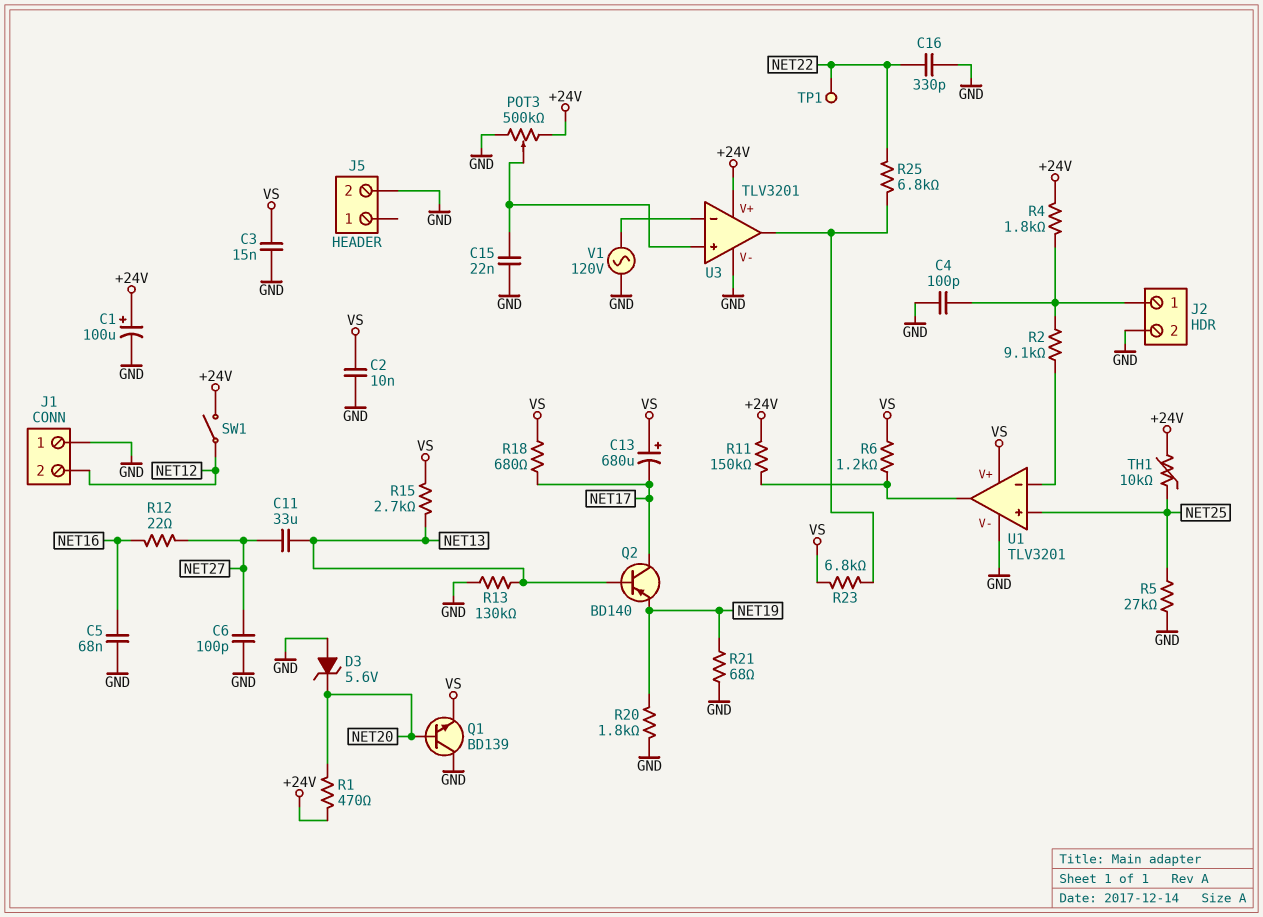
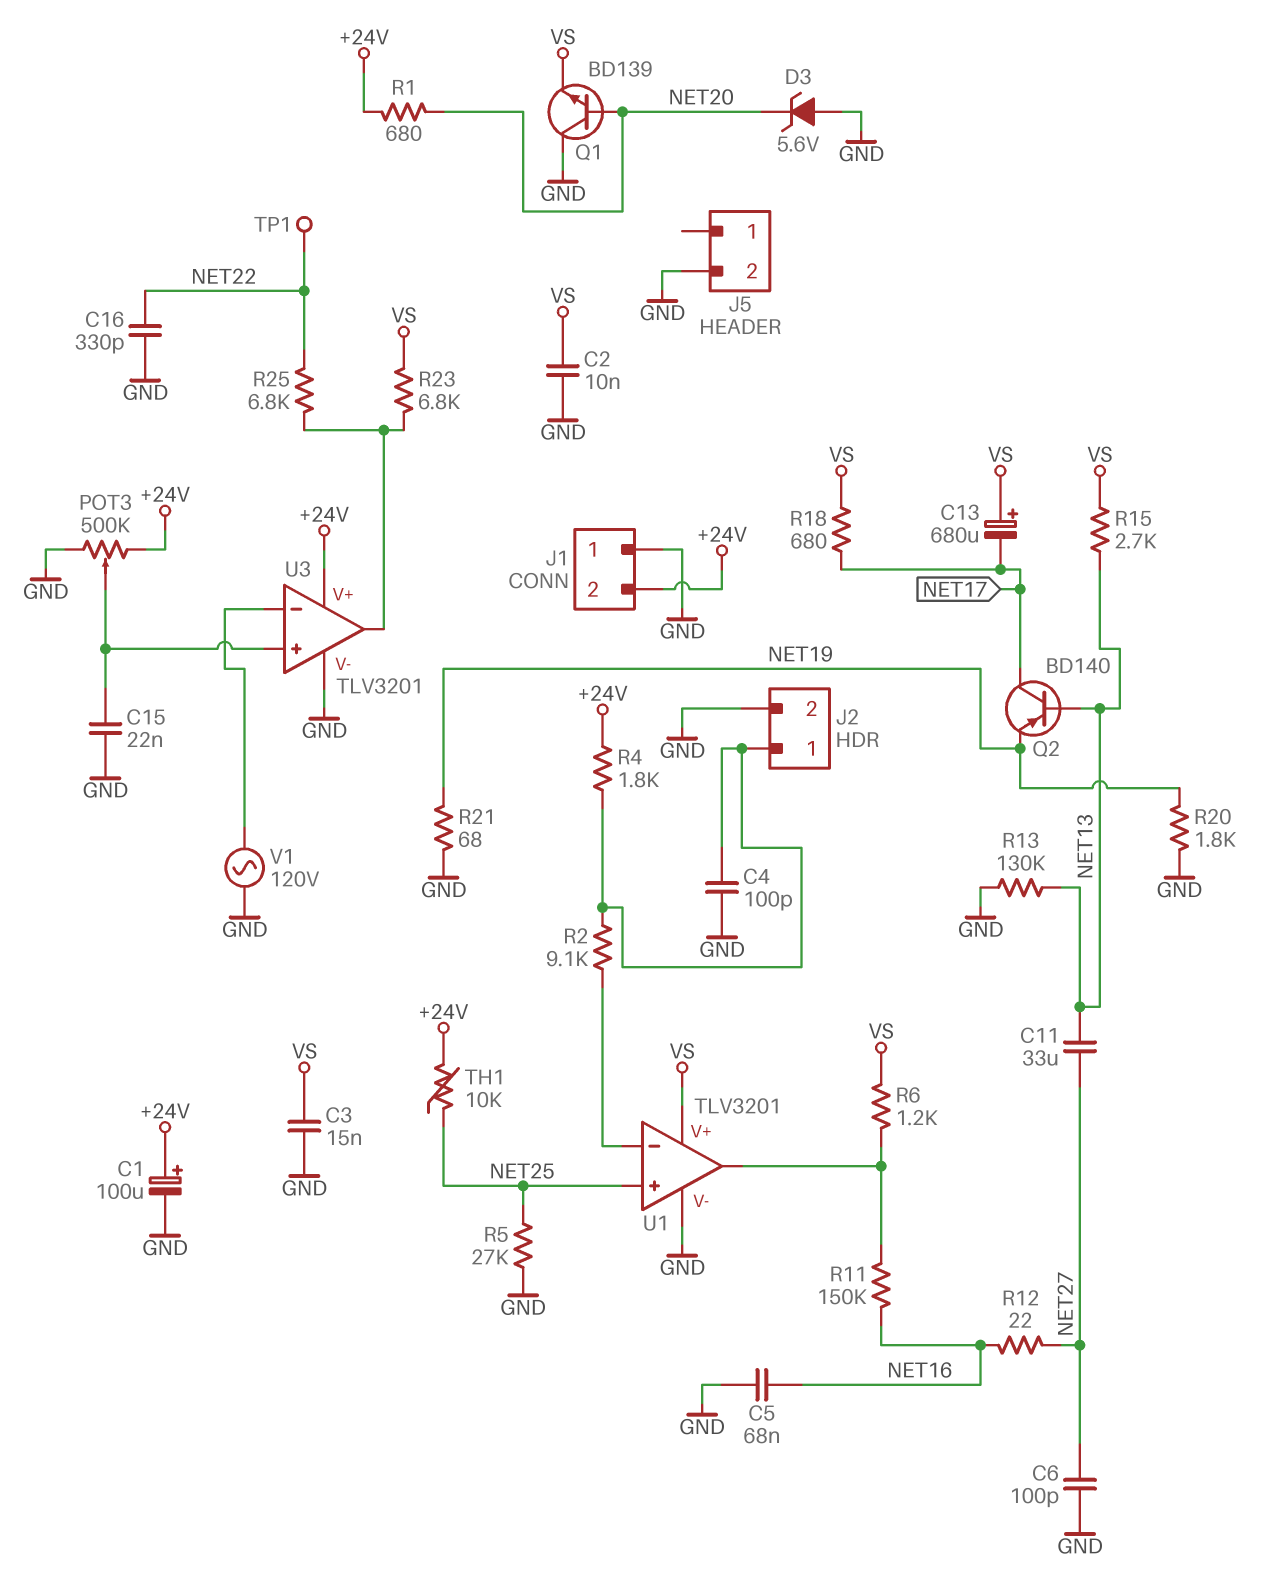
J1 pin 2: NET12 -> +24V
R1: 470 (+24V, NET20) -> 680 (+24V, NET20)
R11: 150k (+24V, U1/out) -> 150k (NET16, U1/out)
SW1: switch (+24V, NET12) -> none

